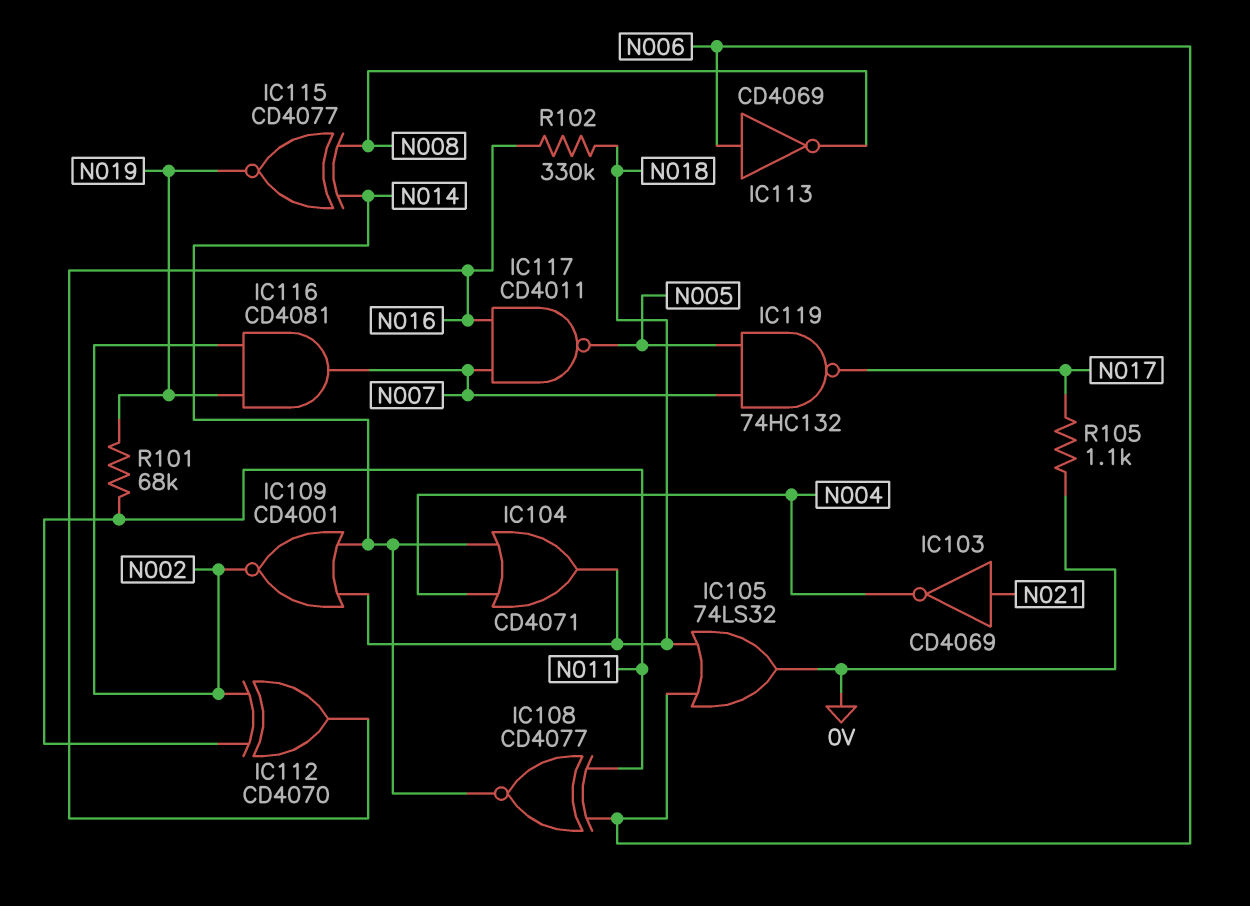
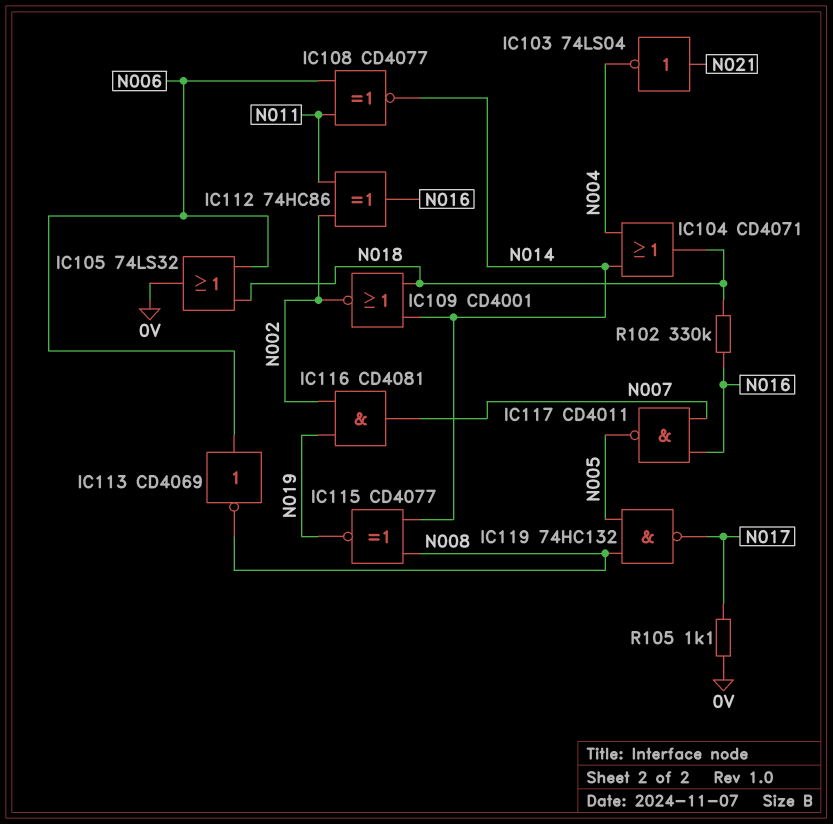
IC103: NOT CD4069 (in N021, out N004) -> NOT 74LS04 (in N021, out N004)
IC112: XOR CD4070 (in N002, in N011, out N016) -> XOR 74HC86 (in N002, in N011, out N016)
IC119: NAND 74HC132 (in N005, in N007, out N017) -> NAND 74HC132 (in N005, in N008, out N017)
R101: 68k (N011, N019) -> none

